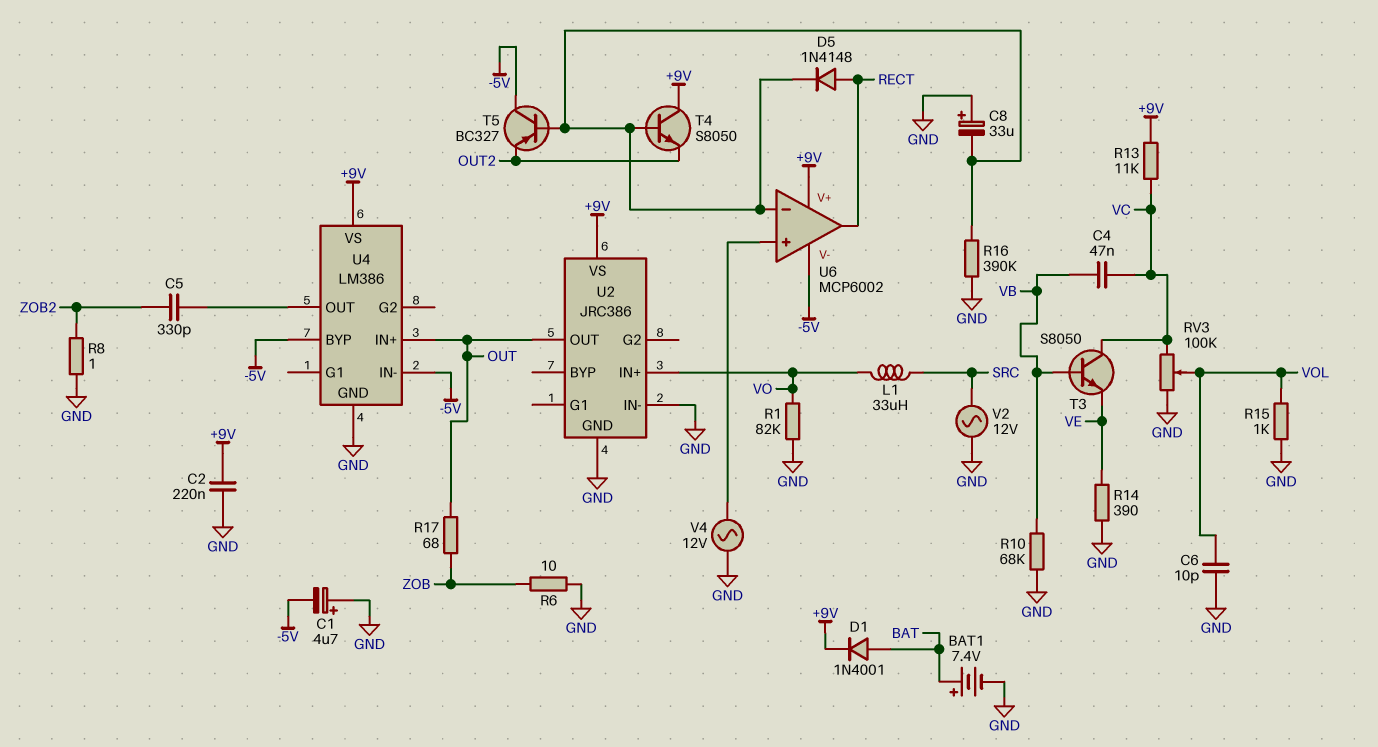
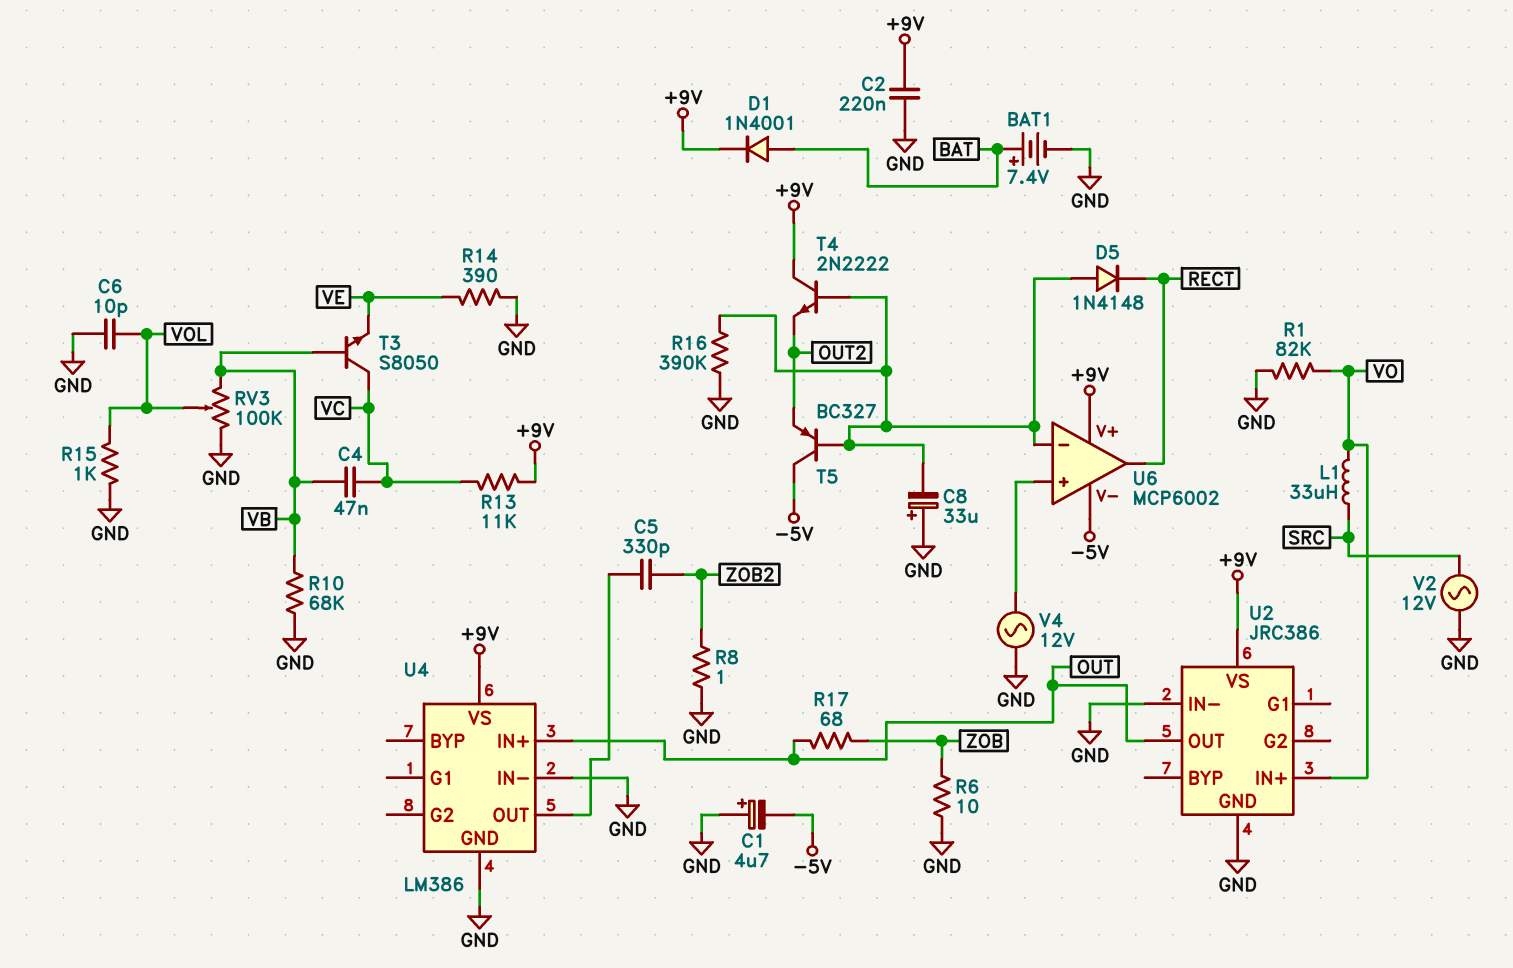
D5: diode 1N4148 (A RECT, K U6/in-) -> diode 1N4148 (A U6/in-, K RECT)
RV3: 100k (GND, VC, wiper VOL) -> 100k (GND, VB, wiper VOL)
T4: NPN S8050 (B U6/in-, C +9V, E OUT2) -> NPN 2N2222 (B U6/in-, C +9V, E OUT2)
U4 pin BYP: -5V -> none
U4 pin IN-: -5V -> GND

